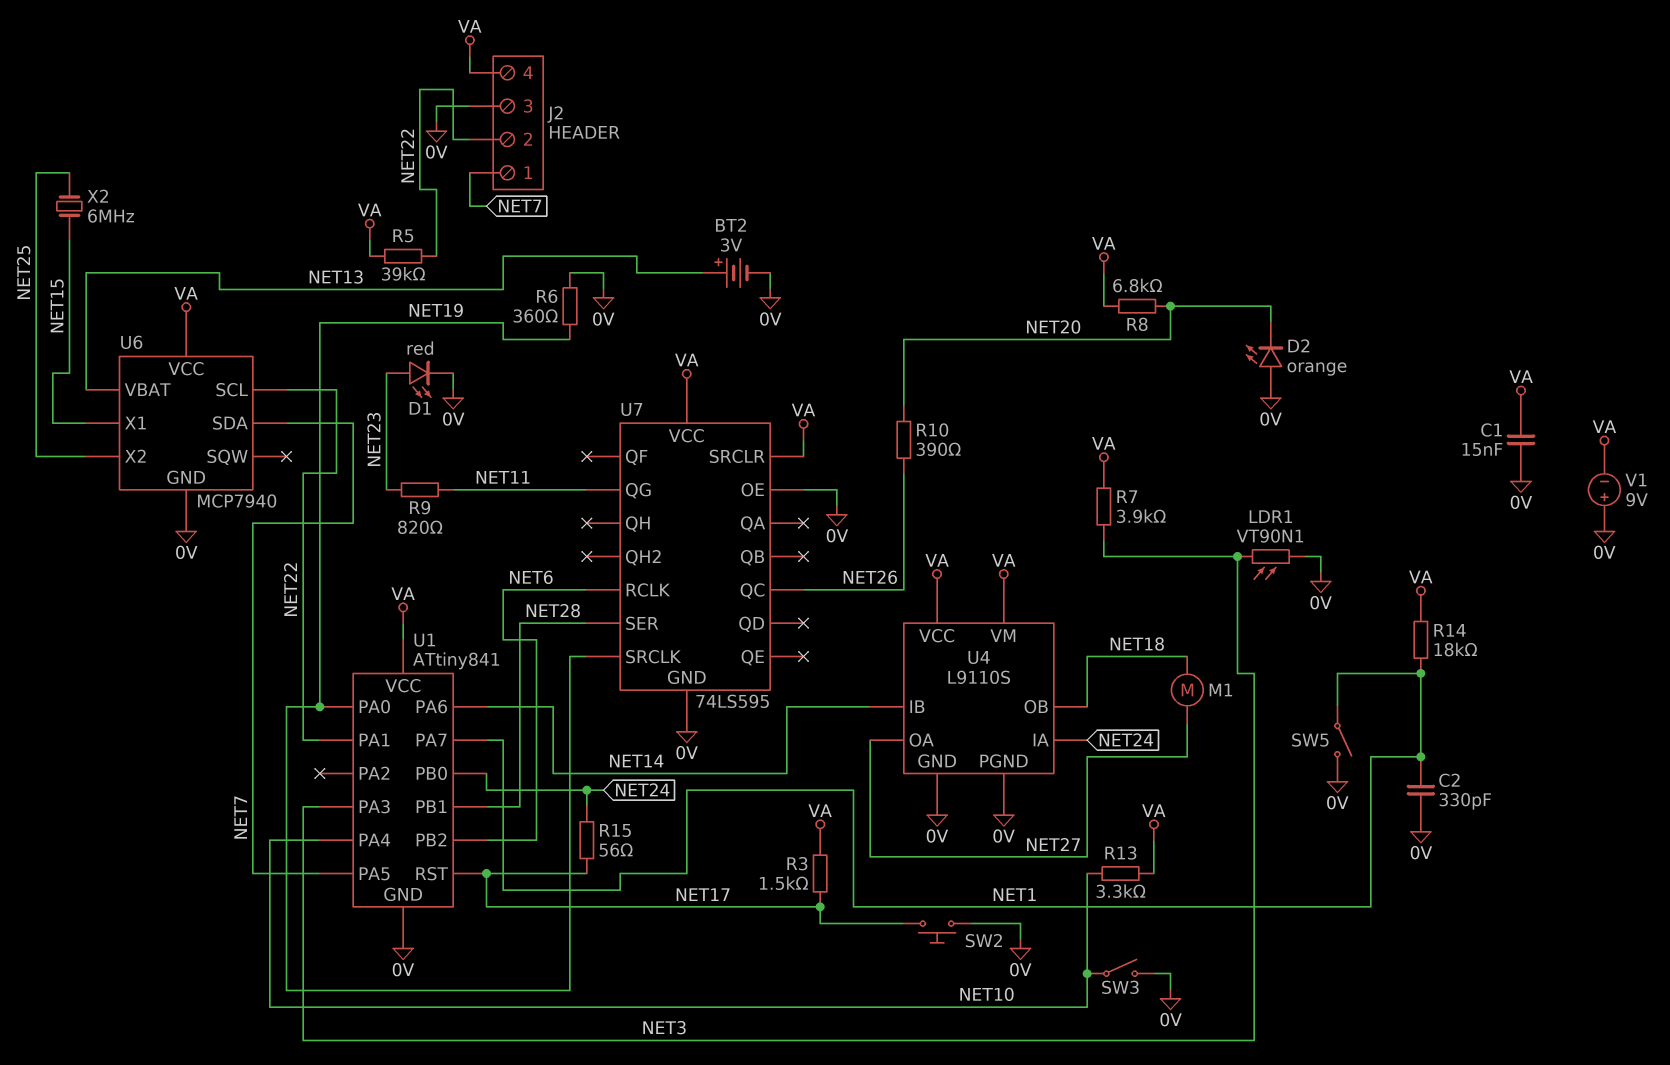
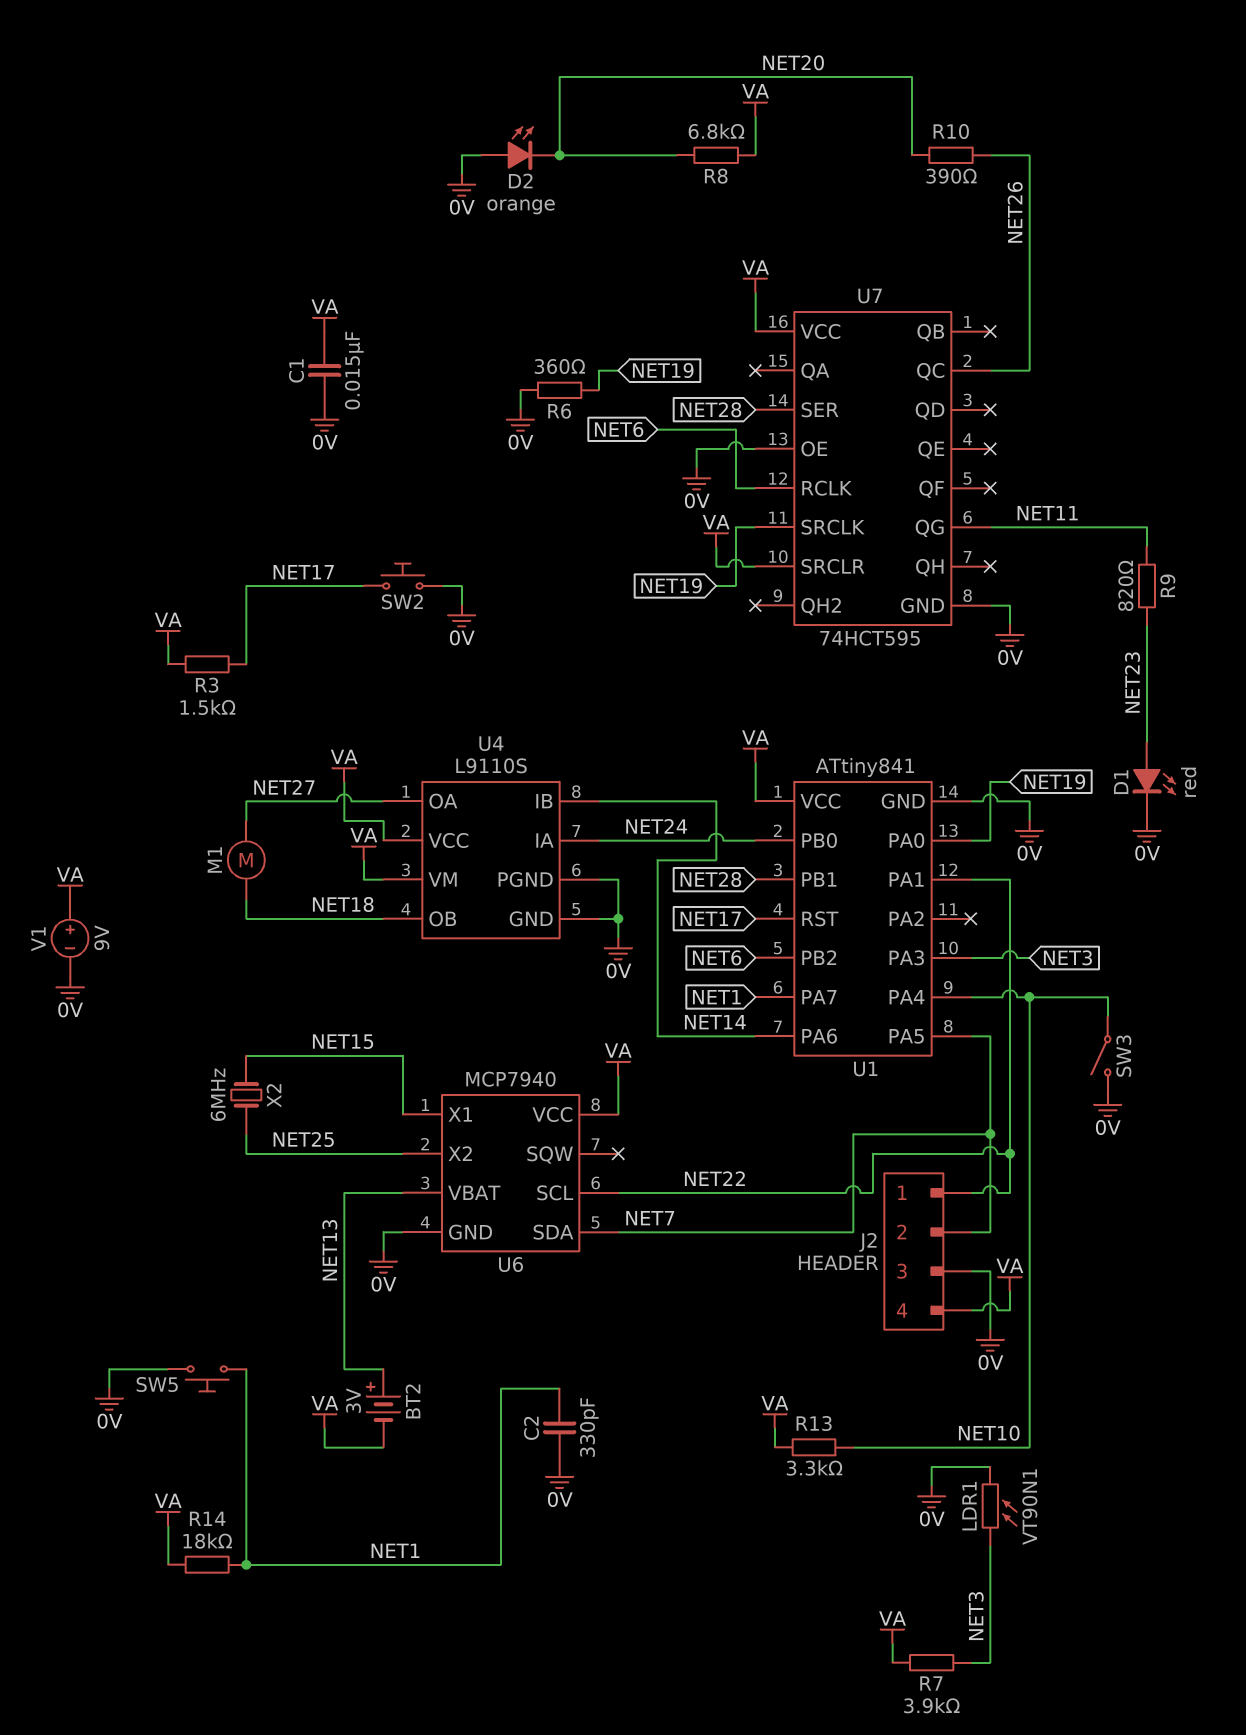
BT2: 3V (plus NET13, minus 0V) -> 3V (plus NET13, minus VA)
J2 pin 1: NET7 -> NET22
J2 pin 2: NET22 -> NET7
R5: 39k (NET22, VA) -> none
R15: 56 (NET17, NET24) -> none
SW5: switch (0V, NET1) -> button (0V, NET1)
U7: 74LS595 -> 74HCT595
V1: 9V (plus 0V, minus VA) -> 9V (plus VA, minus 0V)

